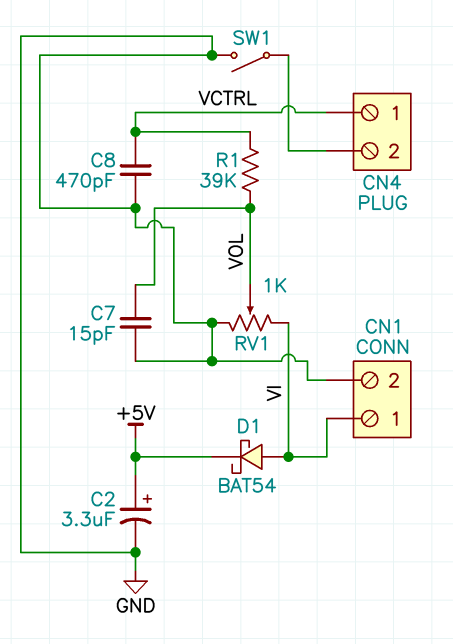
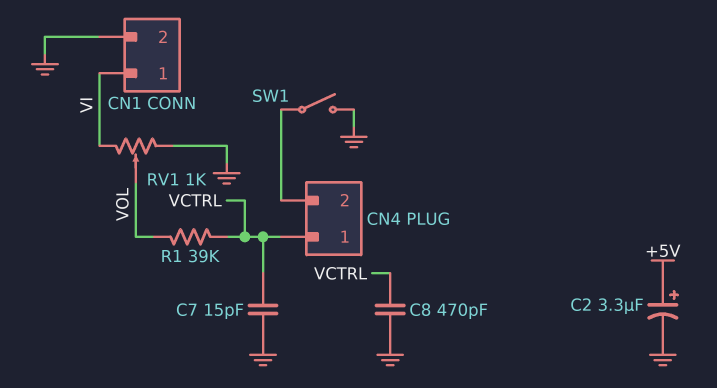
C7: 15pF (GND, VOL) -> 15pF (GND, VCTRL)
D1: schottky BAT54 (A VI, K +5V) -> none

